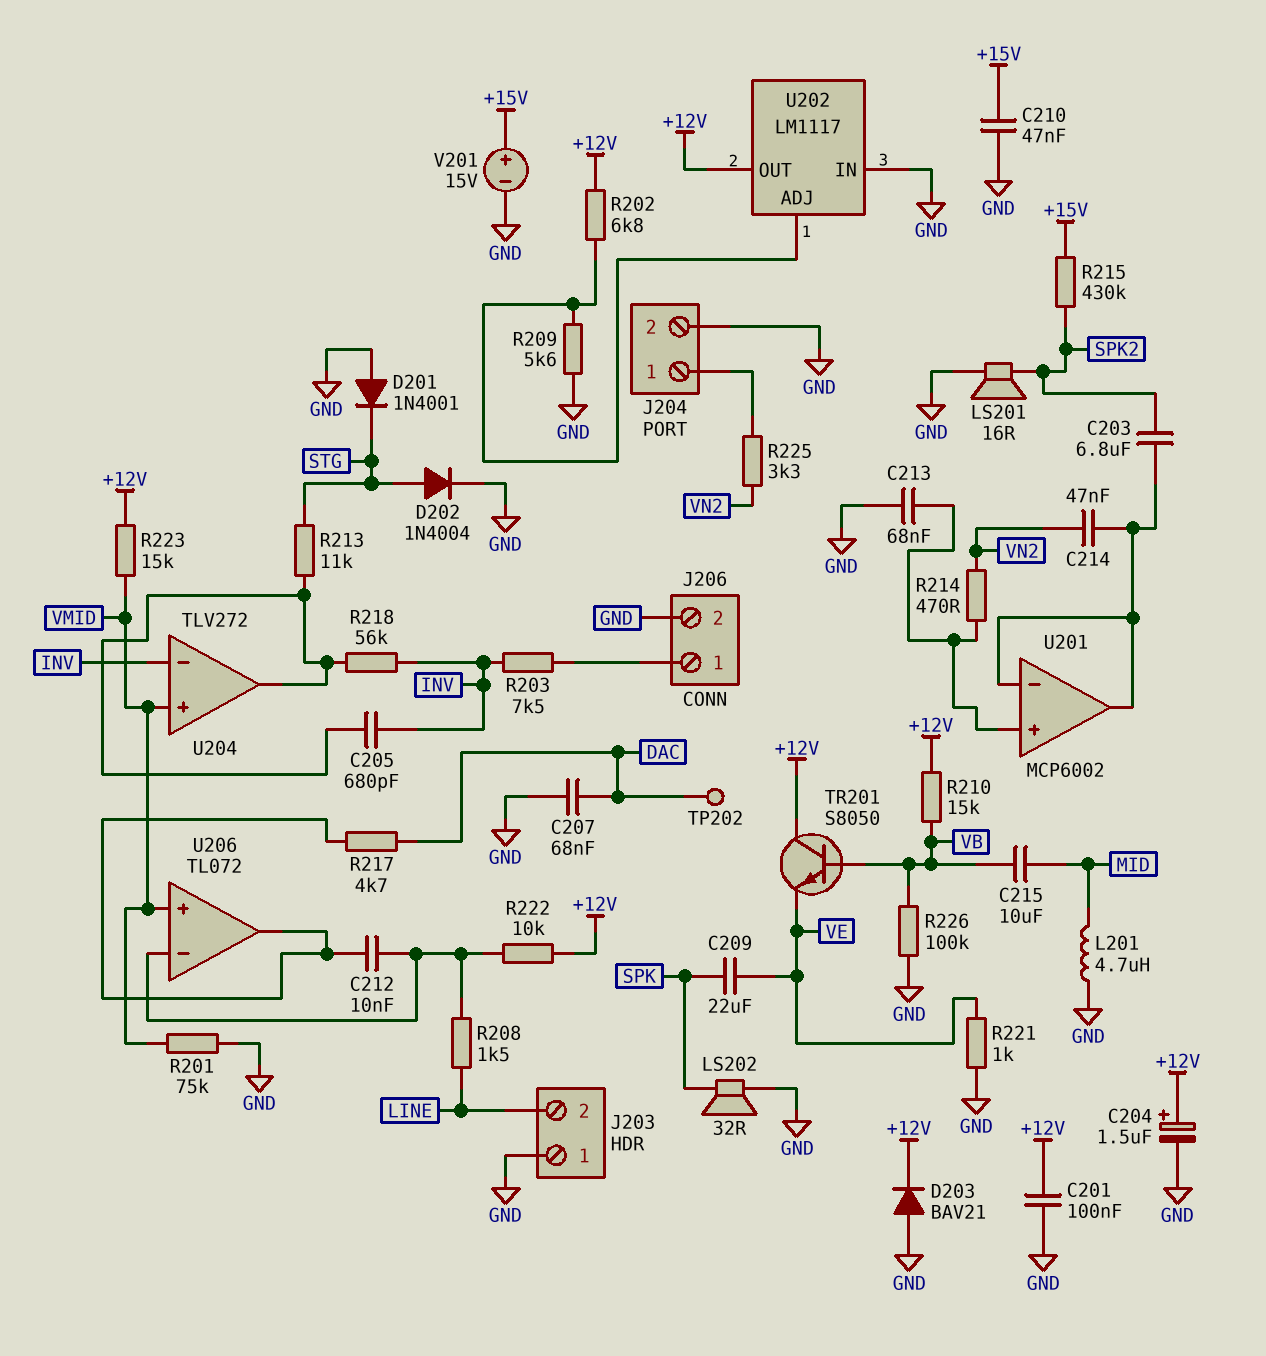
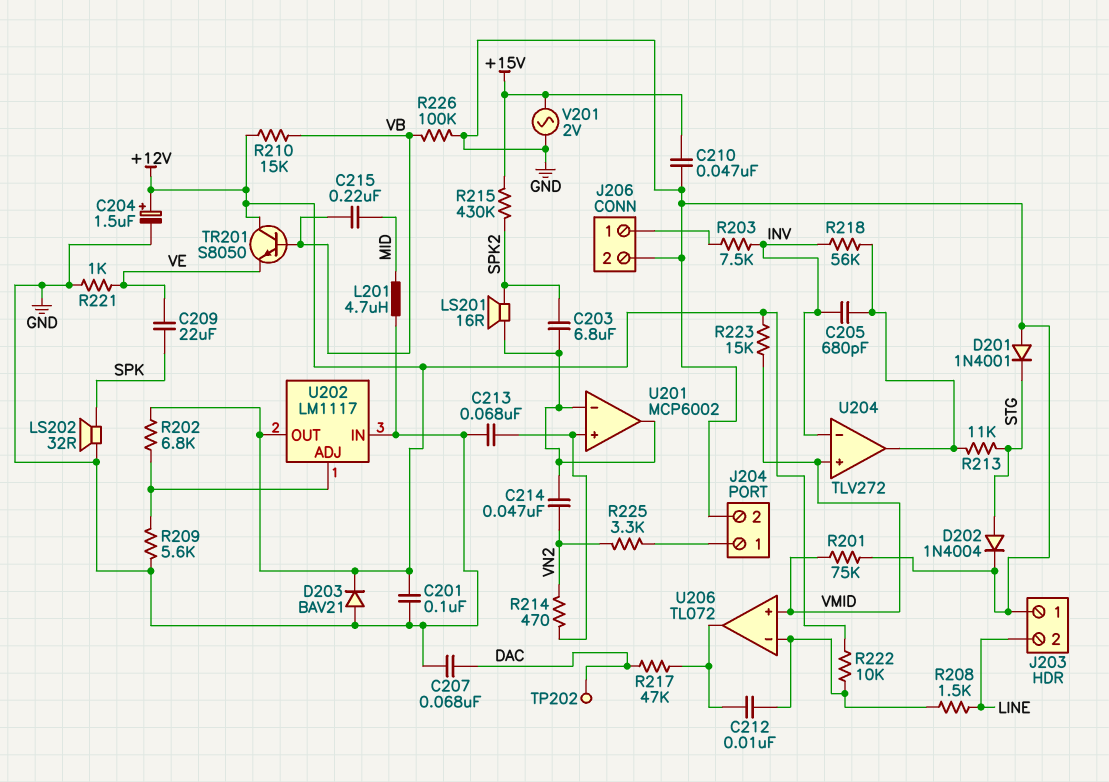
C215: 10uF (MID, VB) -> 220nF (MID, VB)
LS201: speaker 16R (GND, SPK2) -> speaker 16R (SPK2, U201/in-)
R217: 4.7k (DAC, U206/out) -> 47k (DAC, U206/out)
V201: 15V (plus +15V, minus GND) -> AC 2V (+15V, GND)

